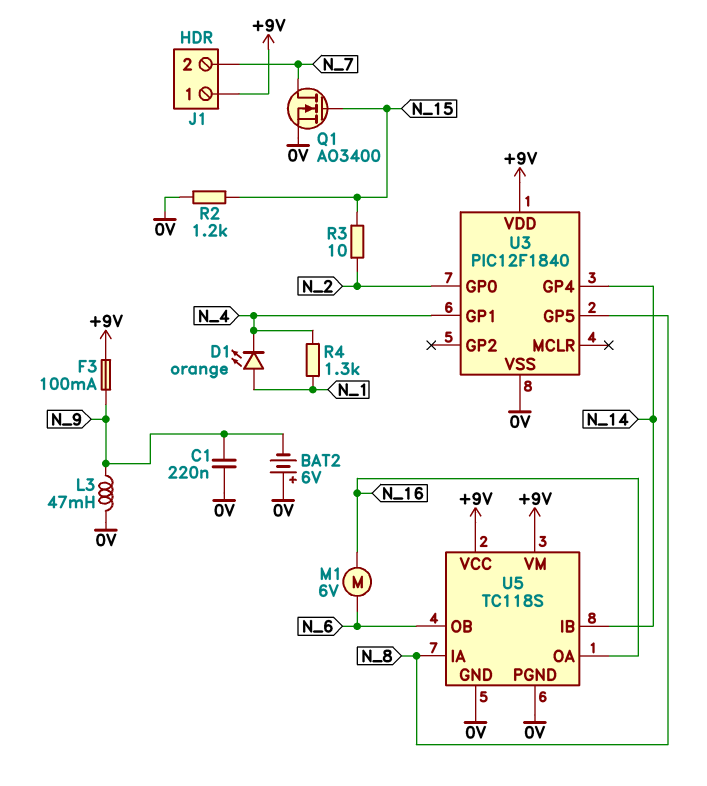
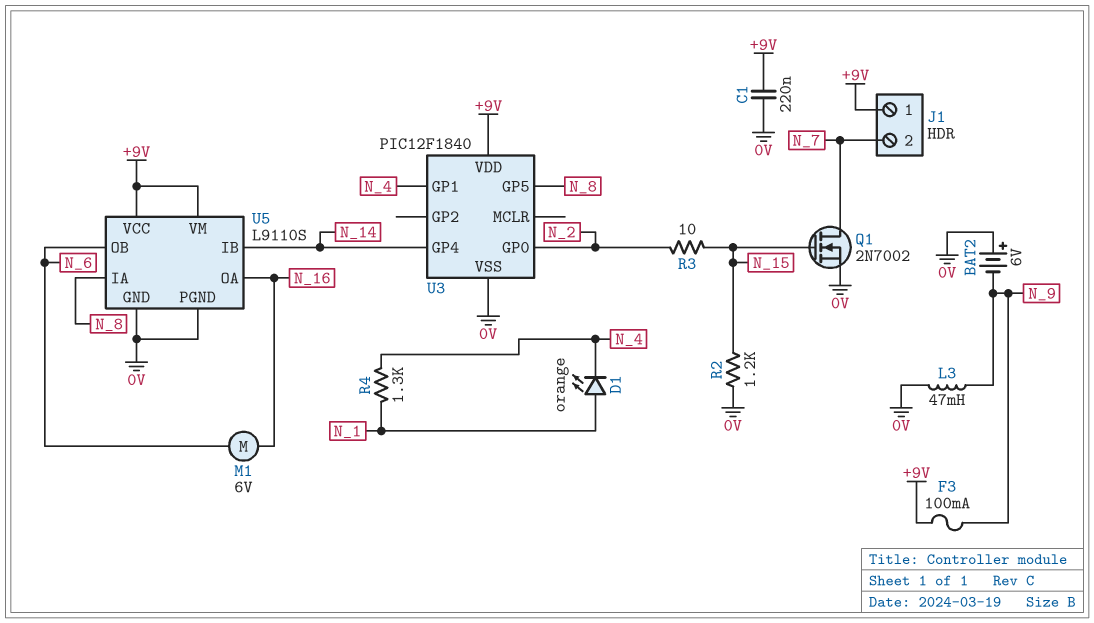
C1: 220nF (0V, N_9) -> 220nF (+9V, 0V)
Q1: NMOS AO3400 (G N_15, D N_7, S 0V) -> NMOS 2N7002 (G N_15, D N_7, S 0V)
U5: TC118S -> L9110S

